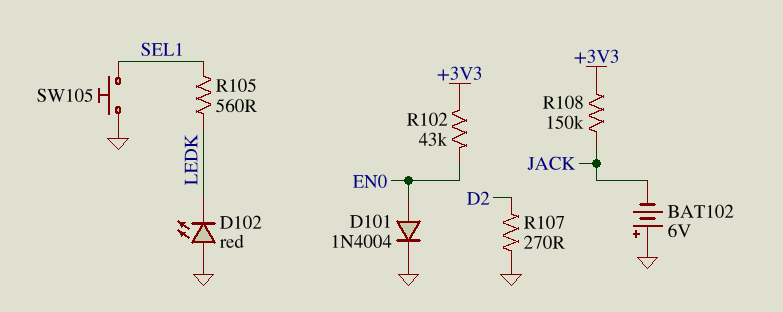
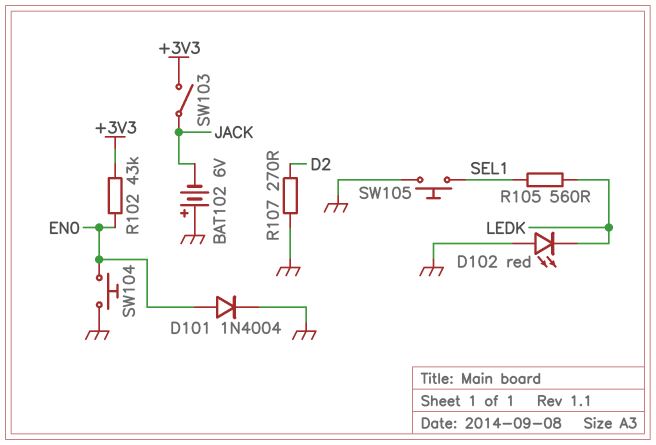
R108: 150k (+3V3, JACK) -> none
SW103: none -> switch (+3V3, JACK)
SW104: none -> button (EN0, GND)

